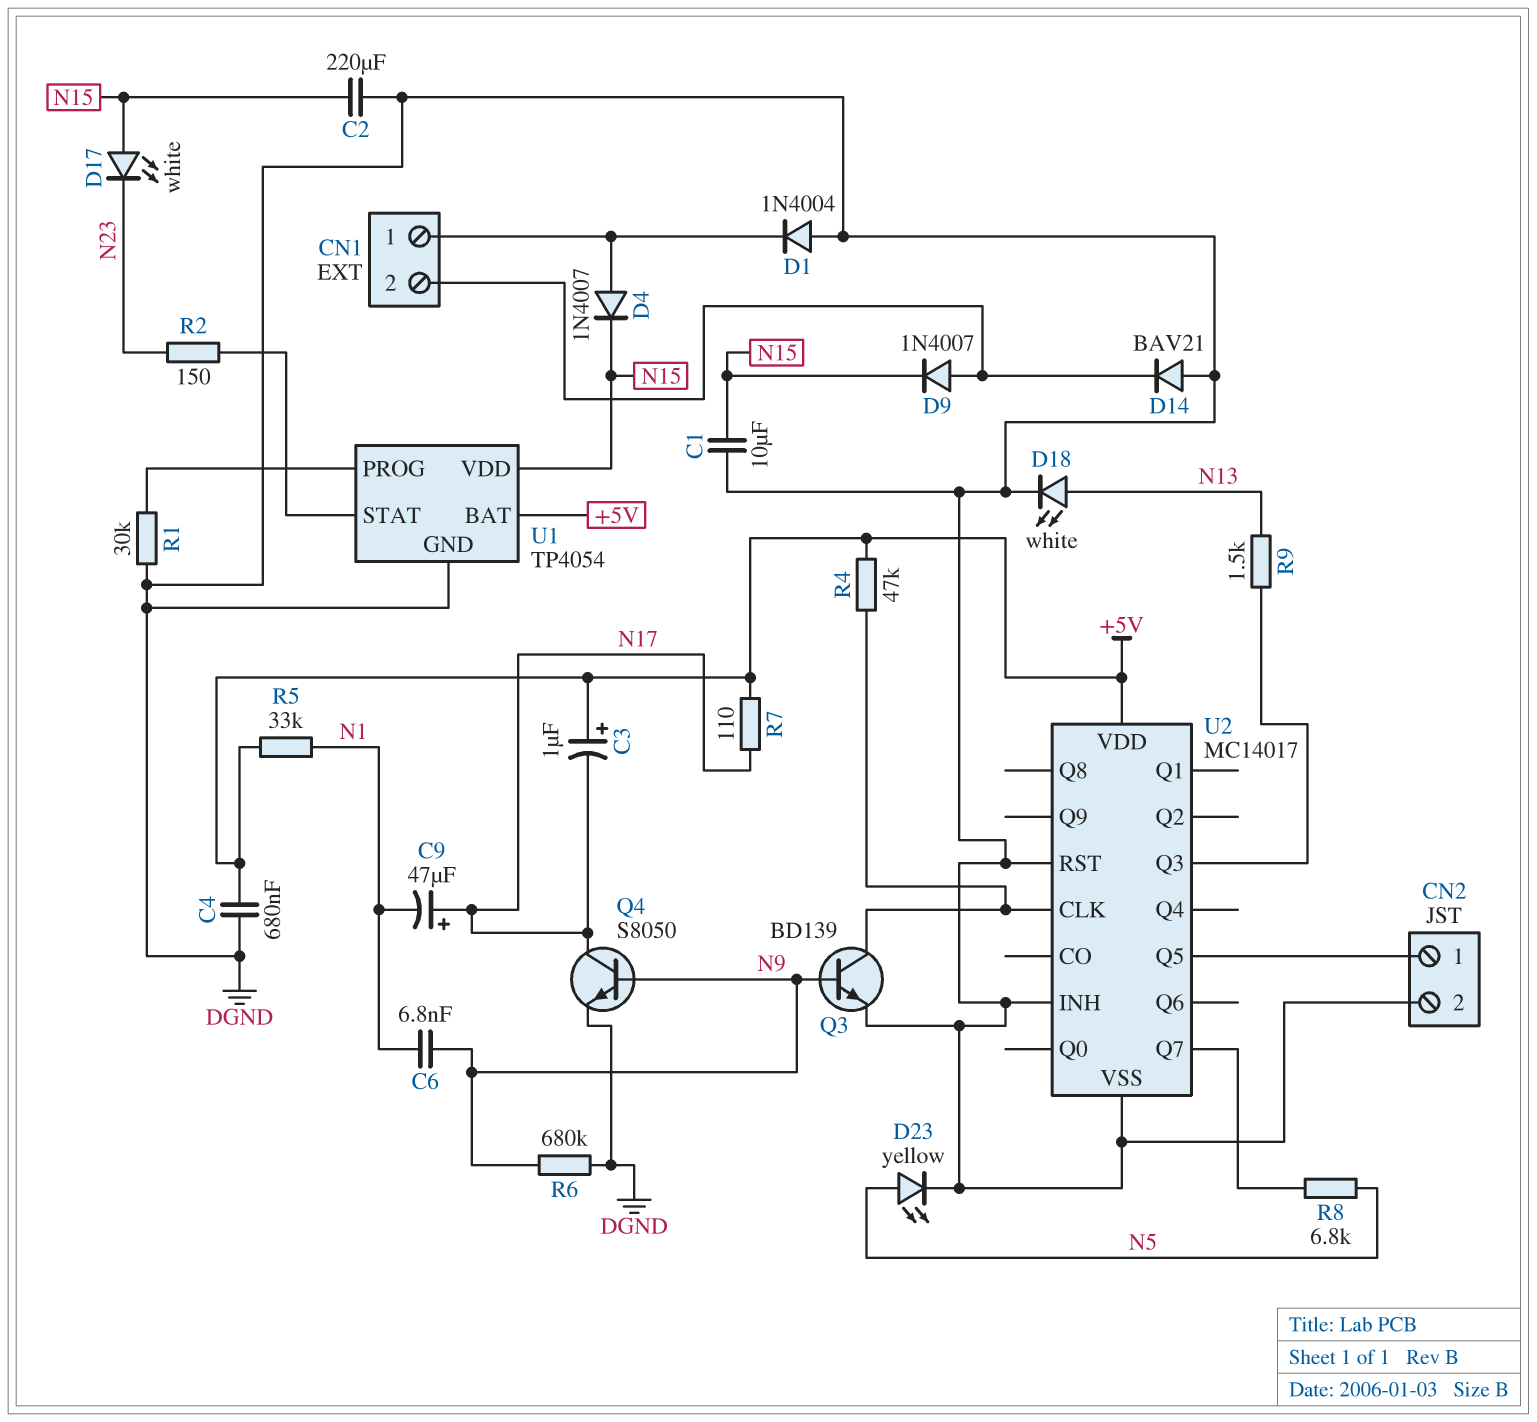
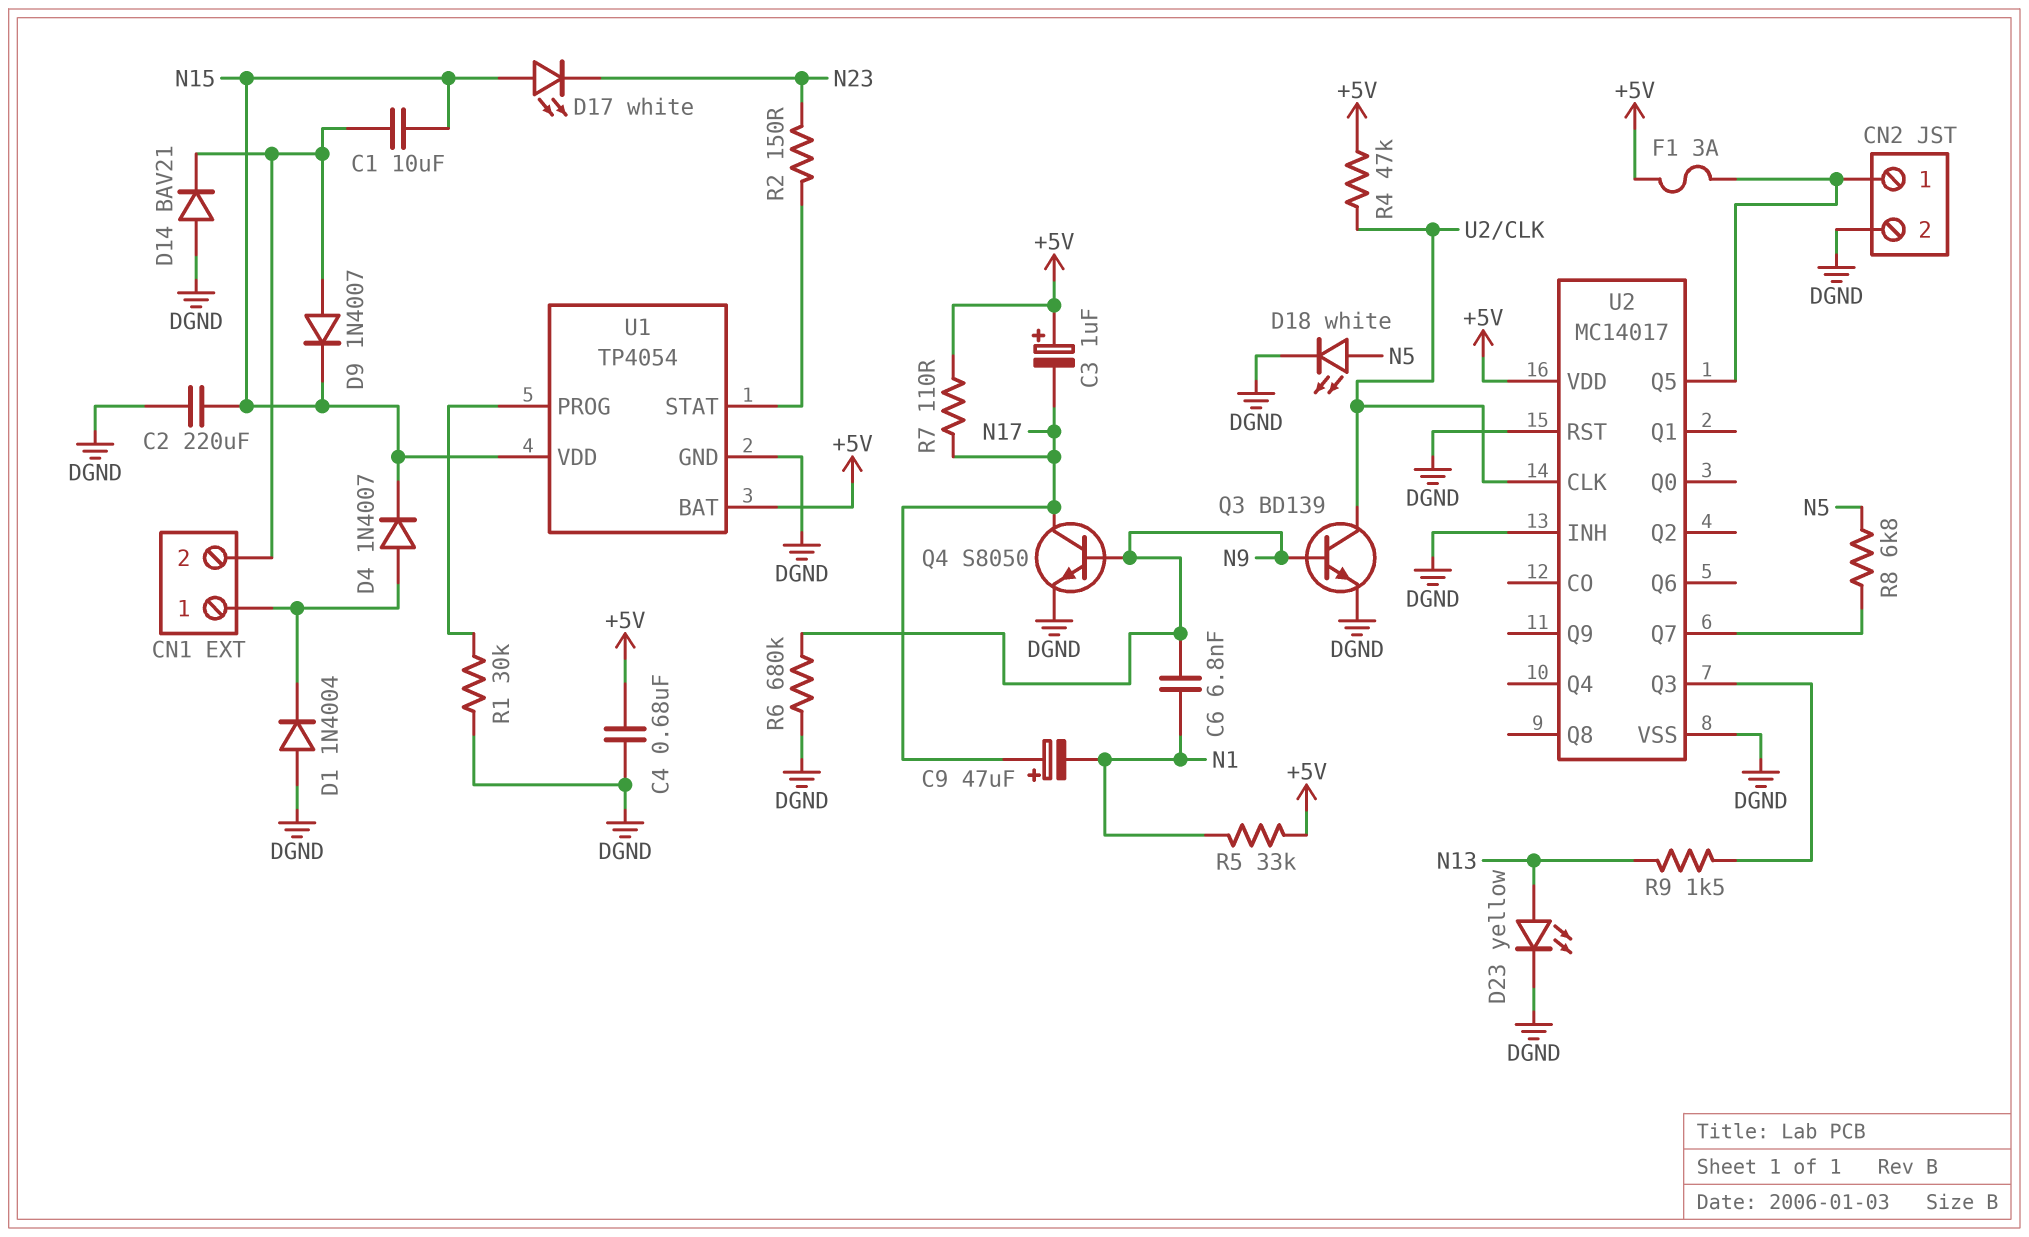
C1: 10uF (DGND, N15) -> 10uF (CN1/2, N15)
D18: LED white (A N13, K DGND) -> LED white (A N5, K DGND)
D23: LED yellow (A N5, K DGND) -> LED yellow (A N13, K DGND)
F1: none -> 3A (+5V, CN2/1)

